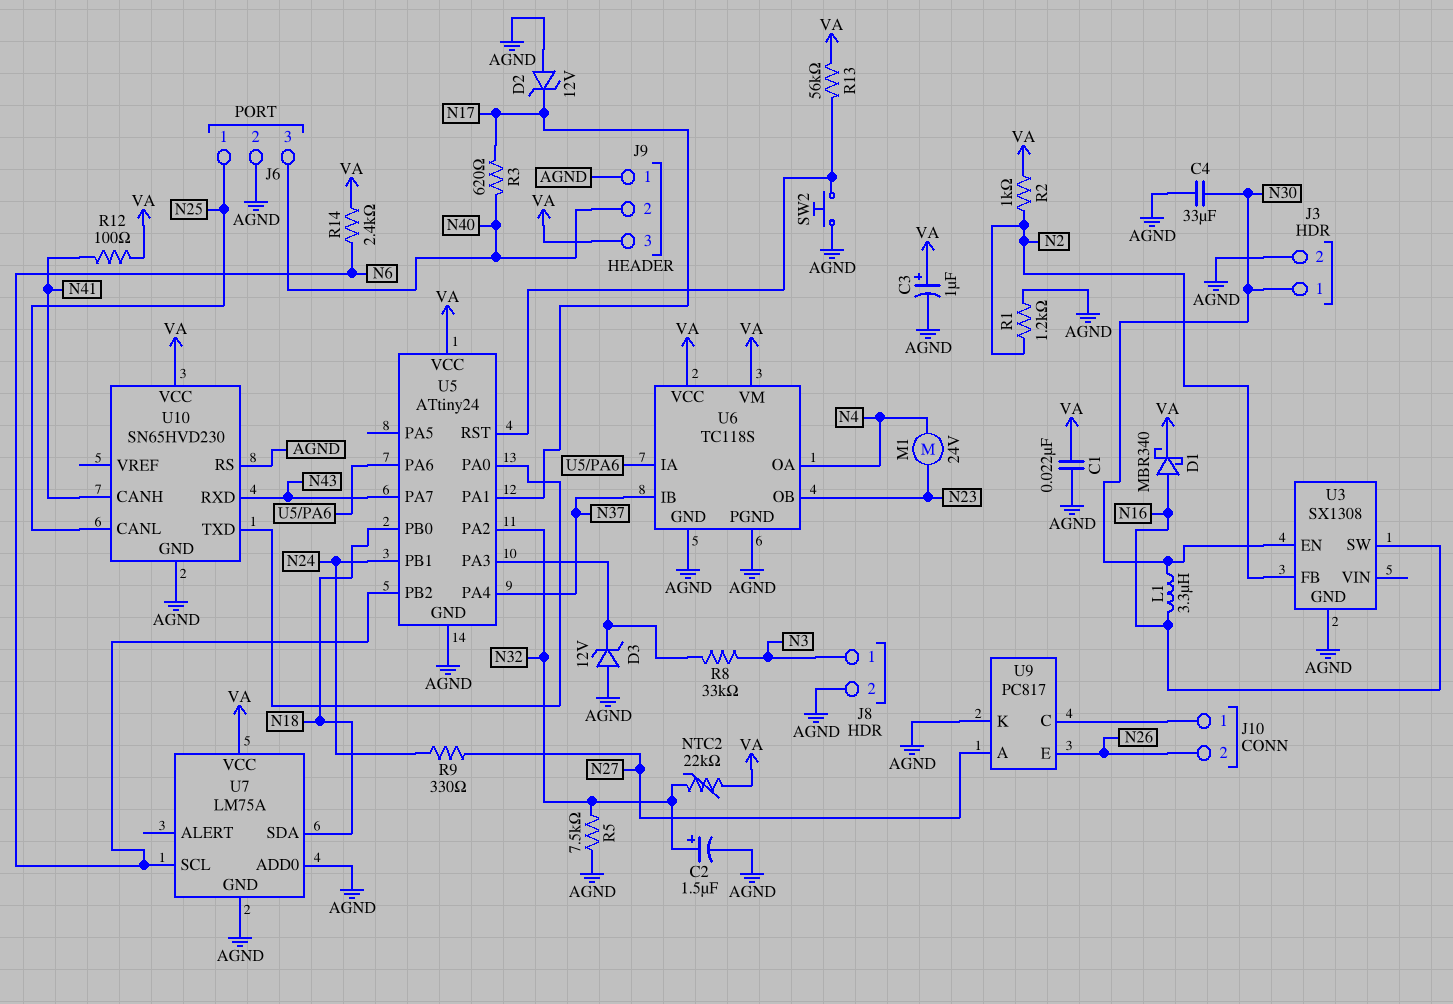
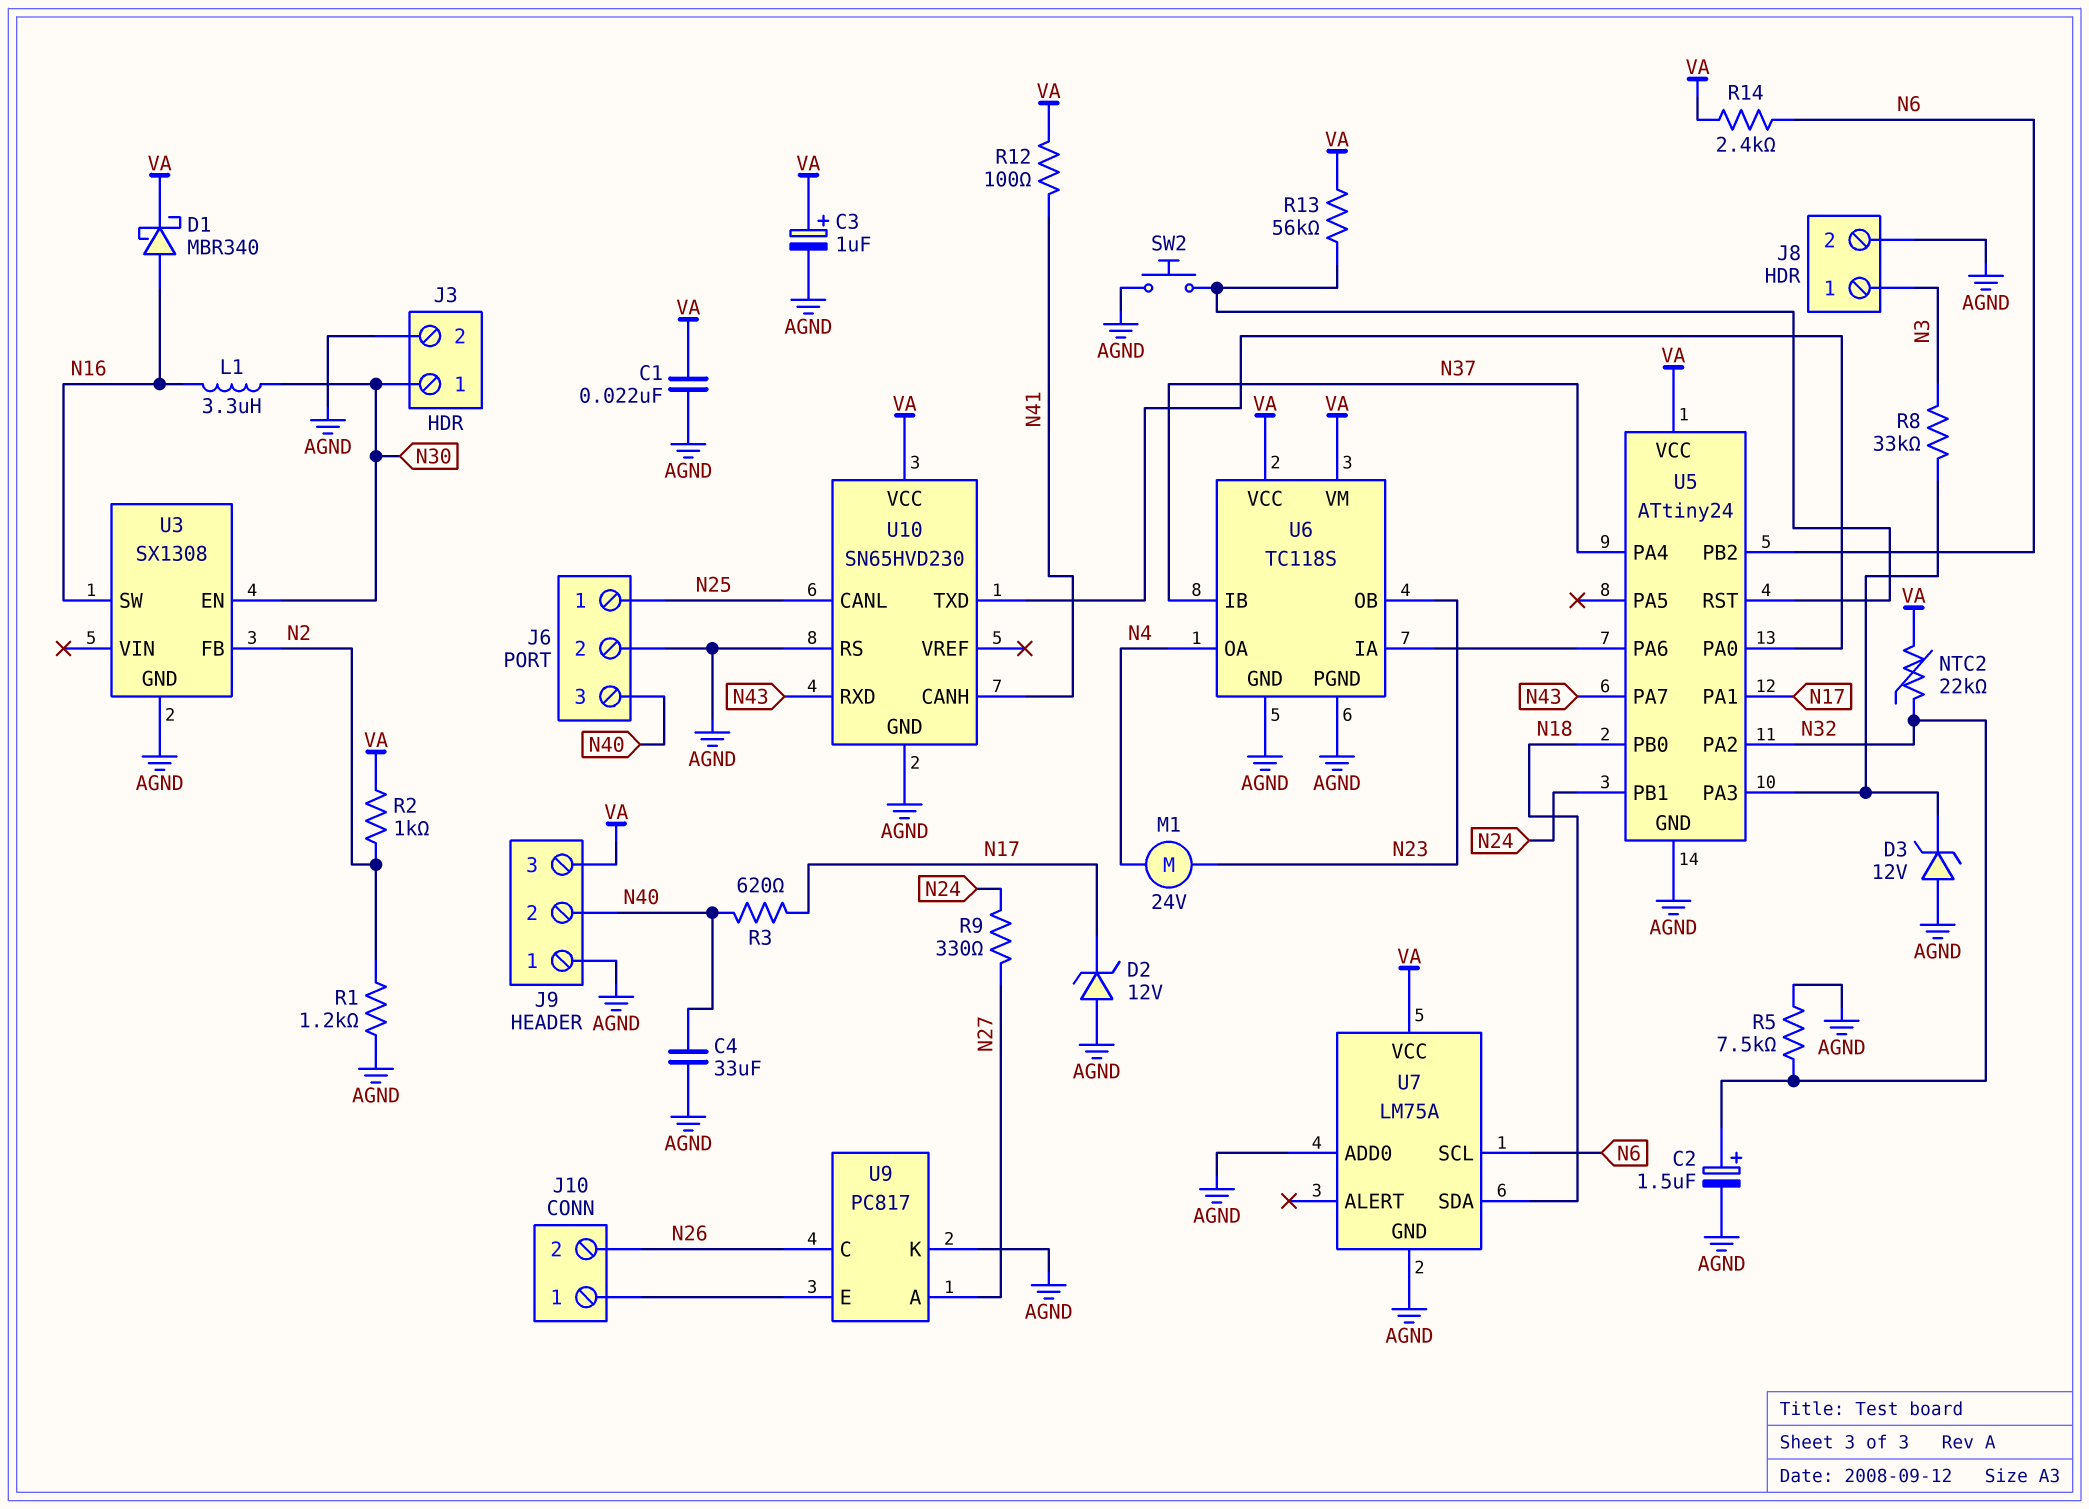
C4: 33uF (AGND, N30) -> 33uF (AGND, N40)
U9 pin C: J10/1 -> N26
U9 pin E: N26 -> J10/1

